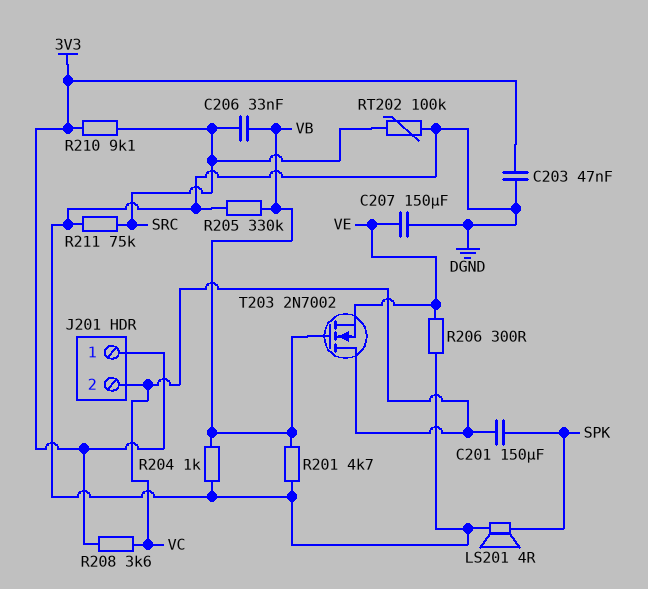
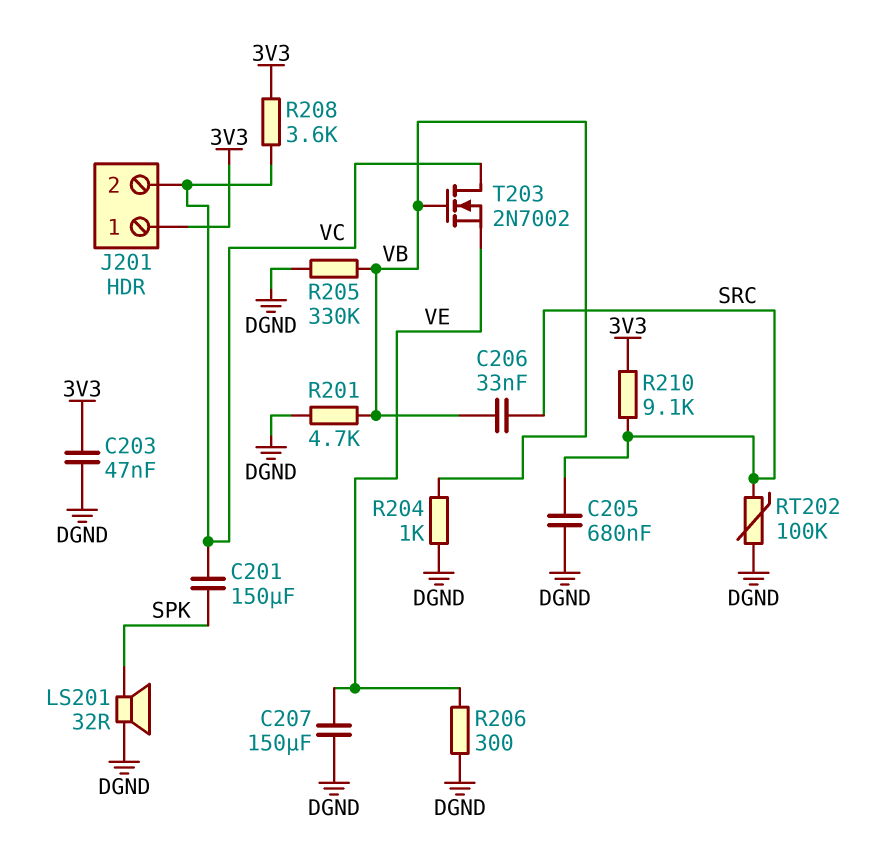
C205: none -> 680nF (DGND, SRC)
LS201: speaker 4R (DGND, SPK) -> speaker 32R (DGND, SPK)
R211: 75k (DGND, SRC) -> none

